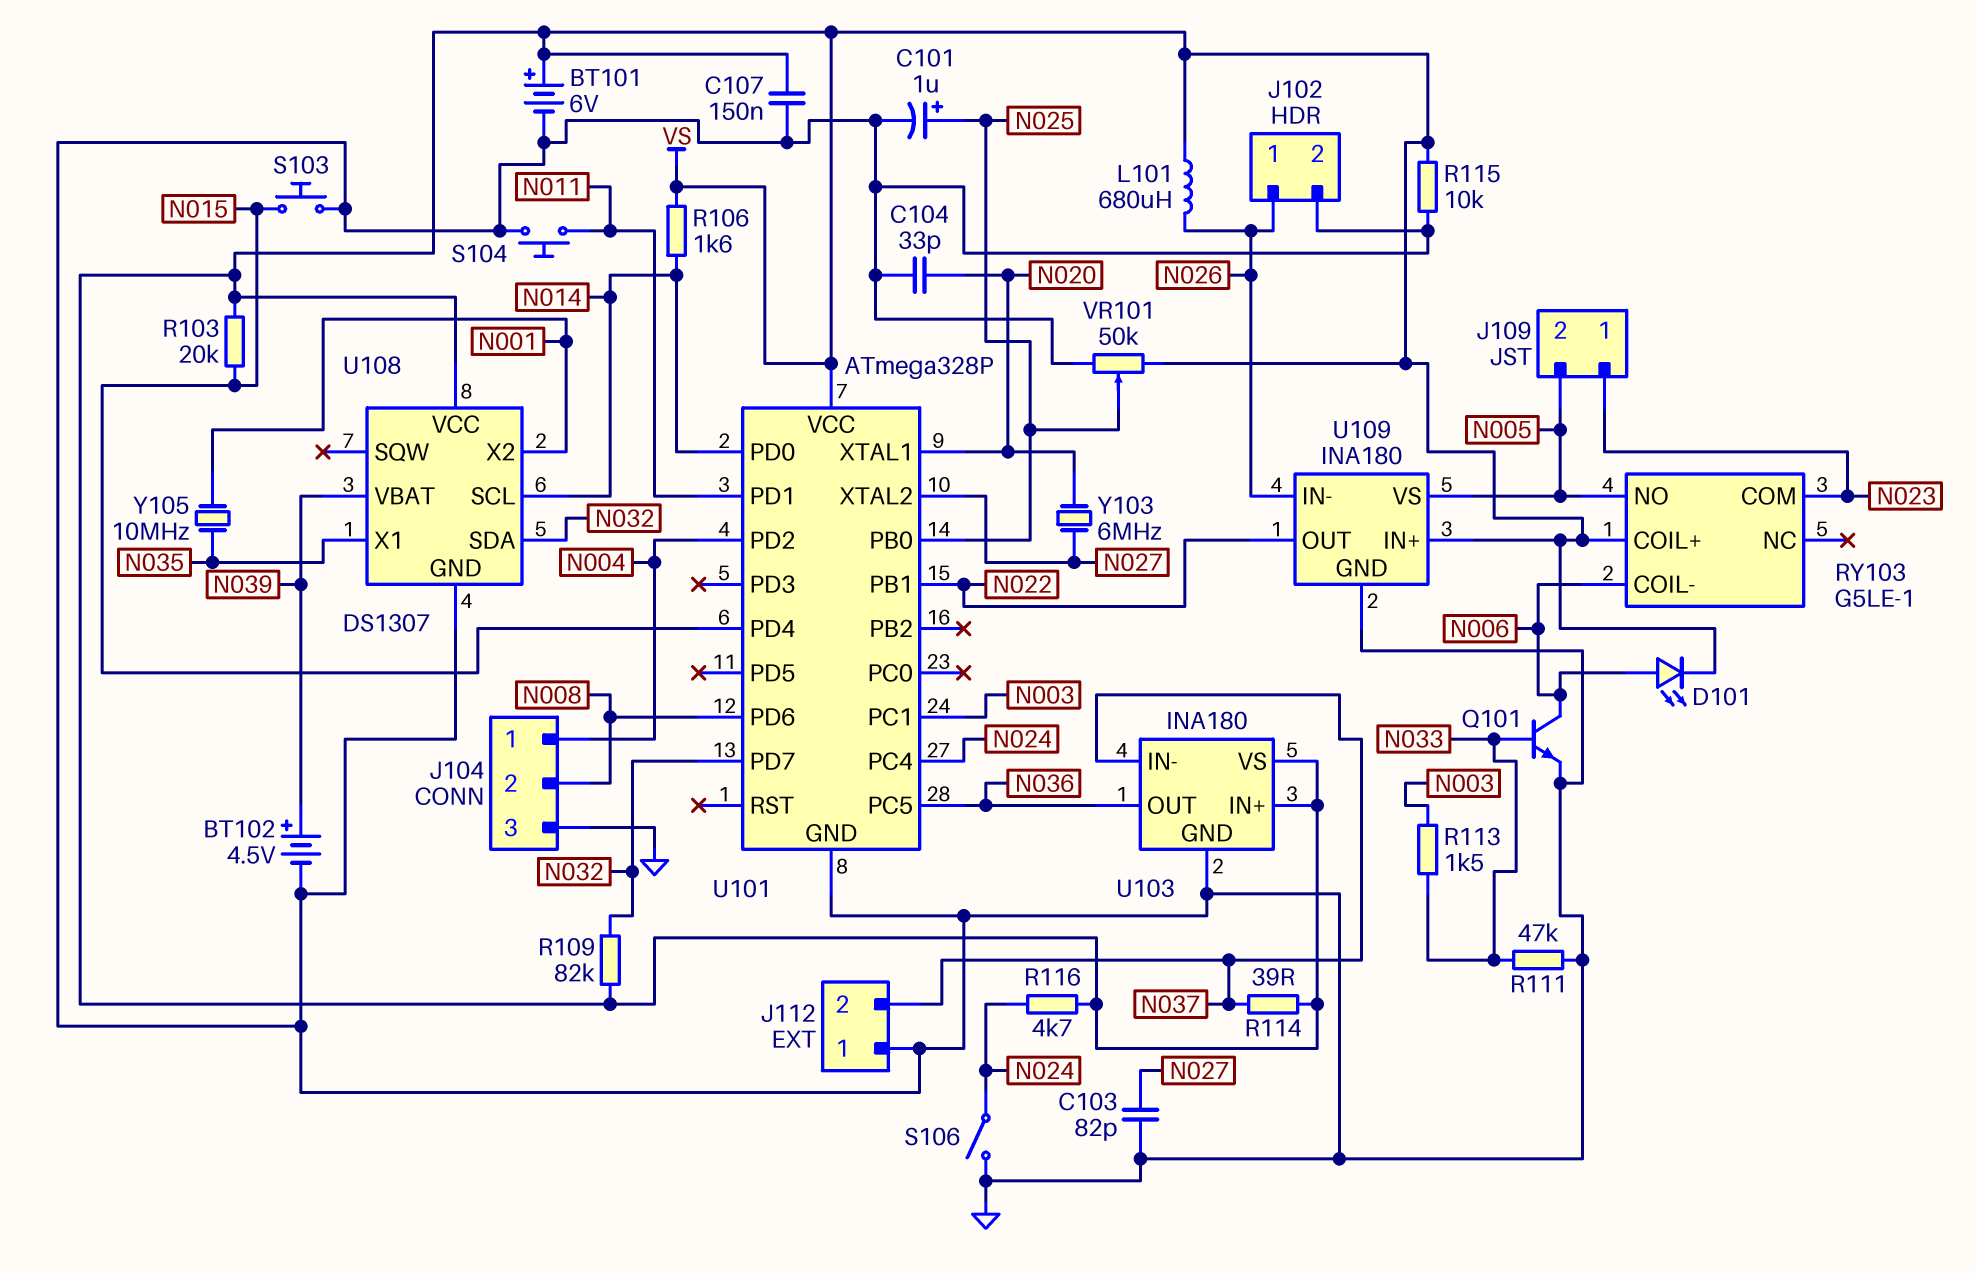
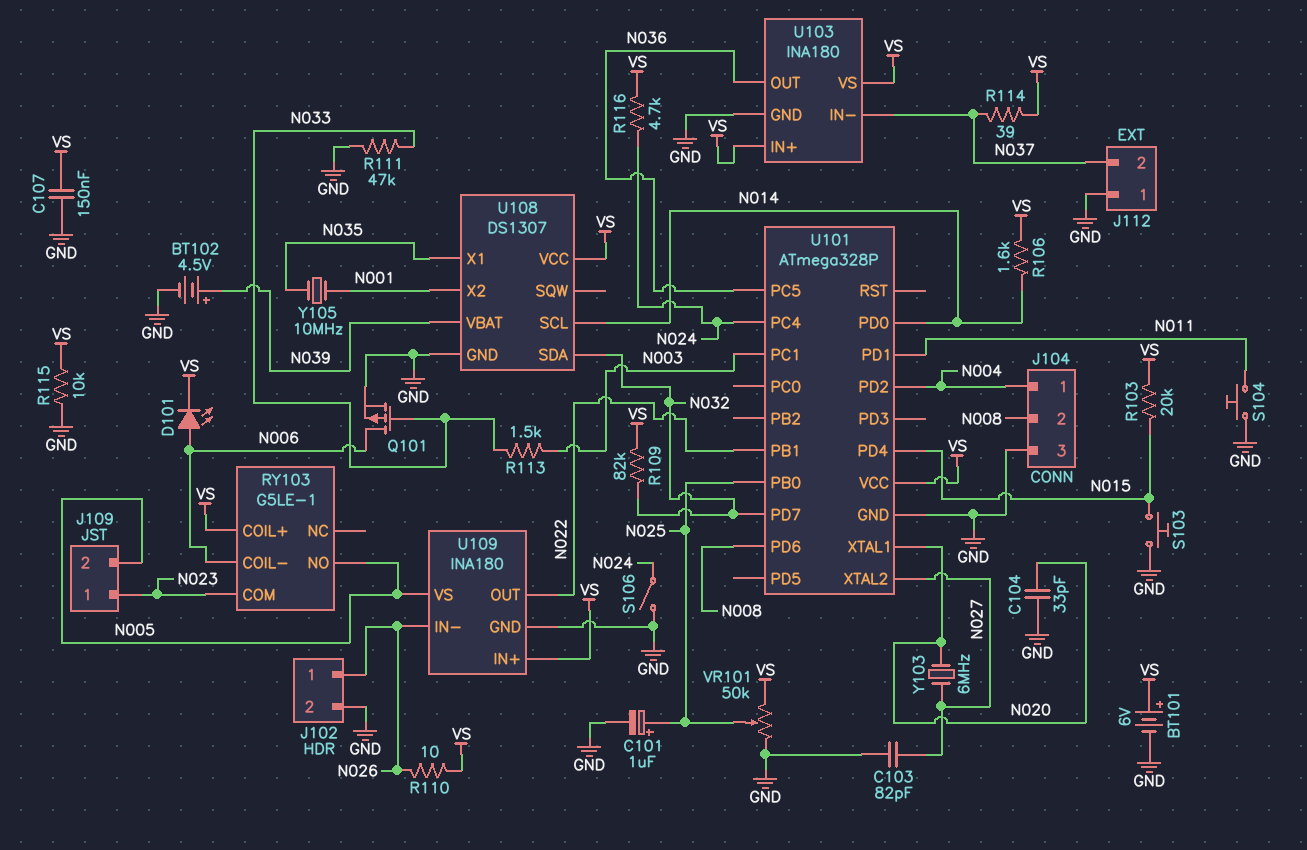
L101: 680uH (N026, VS) -> none
Q101: NPN (B N033, C N006, E GND) -> PMOS (G N033, D N006, S GND)
R110: none -> 10 (N026, VS)

